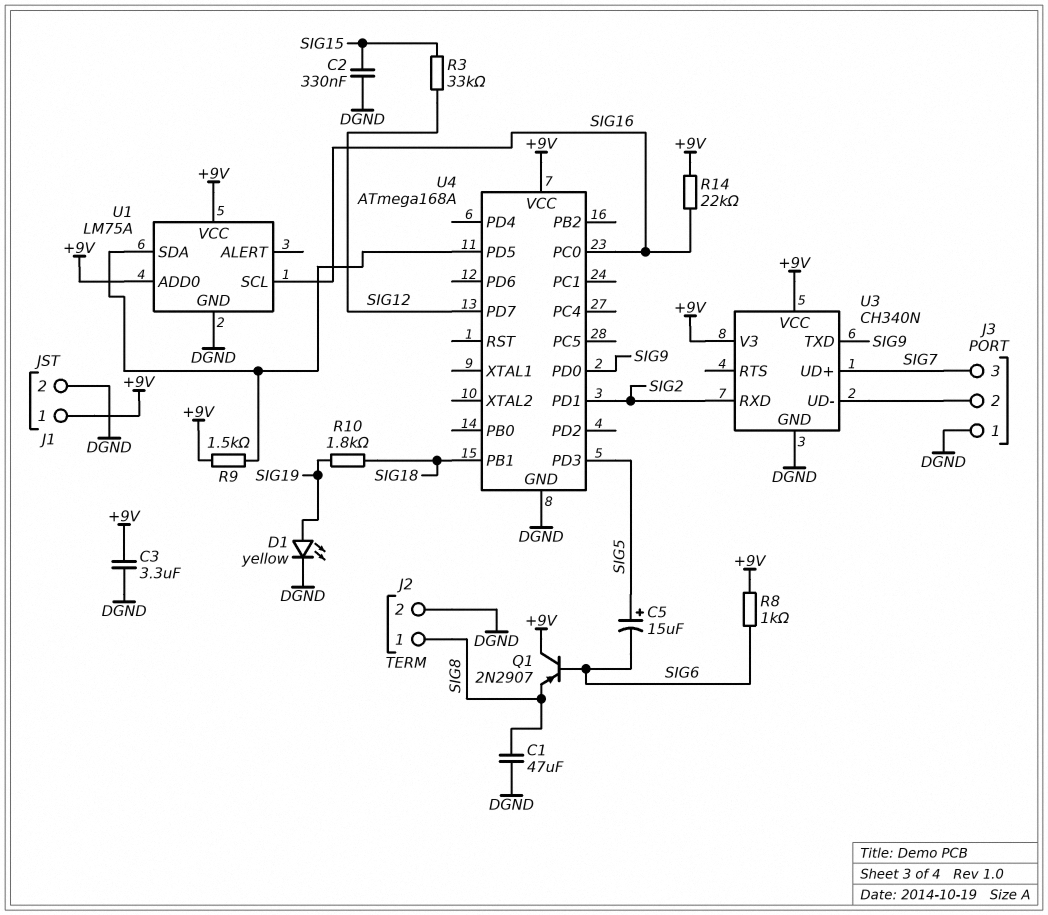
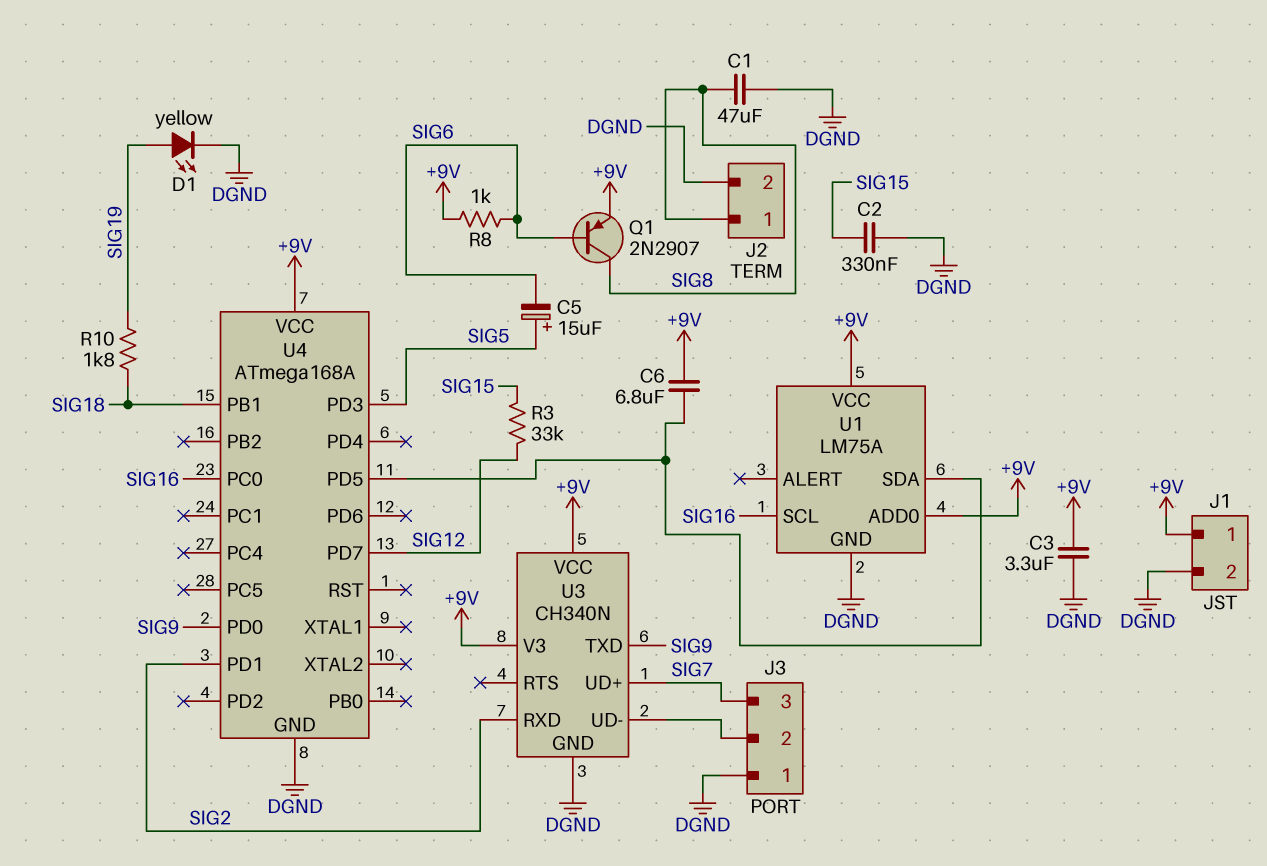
C6: none -> 6.8uF (+9V, U1/SDA)
Q1: PNP 2N2907 (B SIG6, C +9V, E SIG8) -> PNP 2N2907 (B SIG6, C SIG8, E +9V)
R9: 1.5k (+9V, U1/SDA) -> none
R14: 22k (+9V, SIG16) -> none

